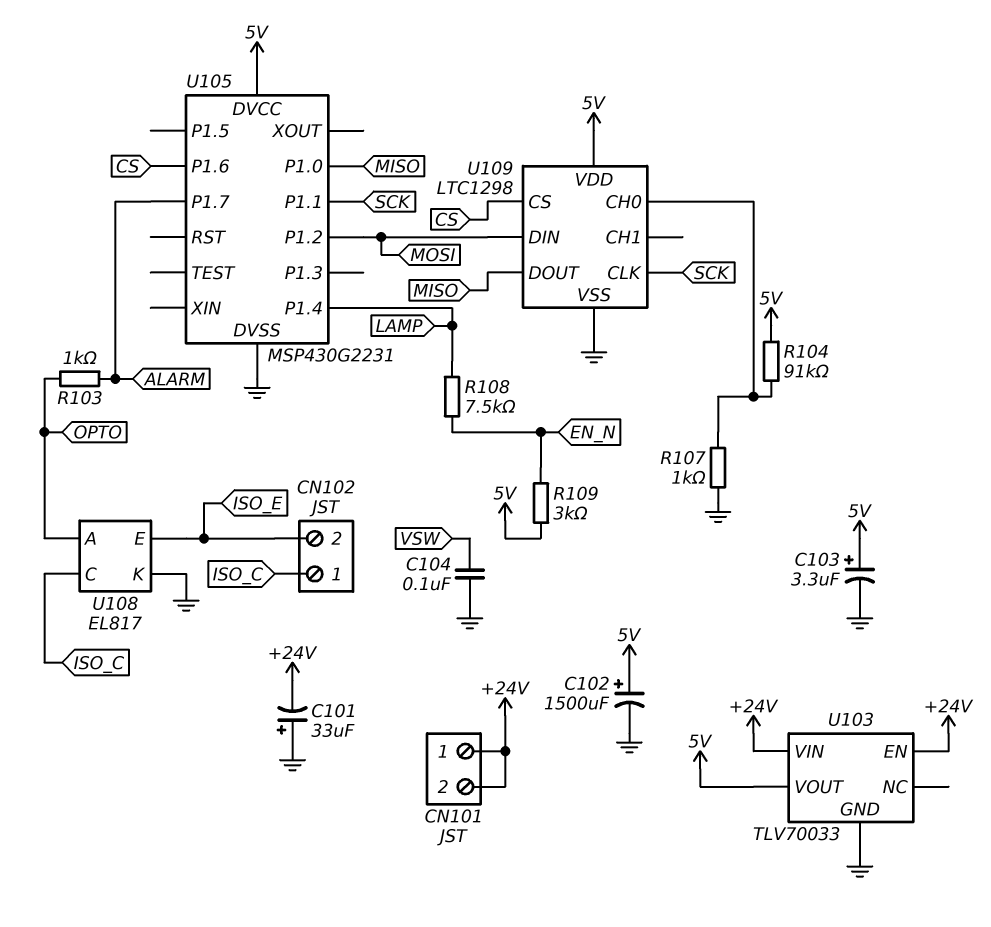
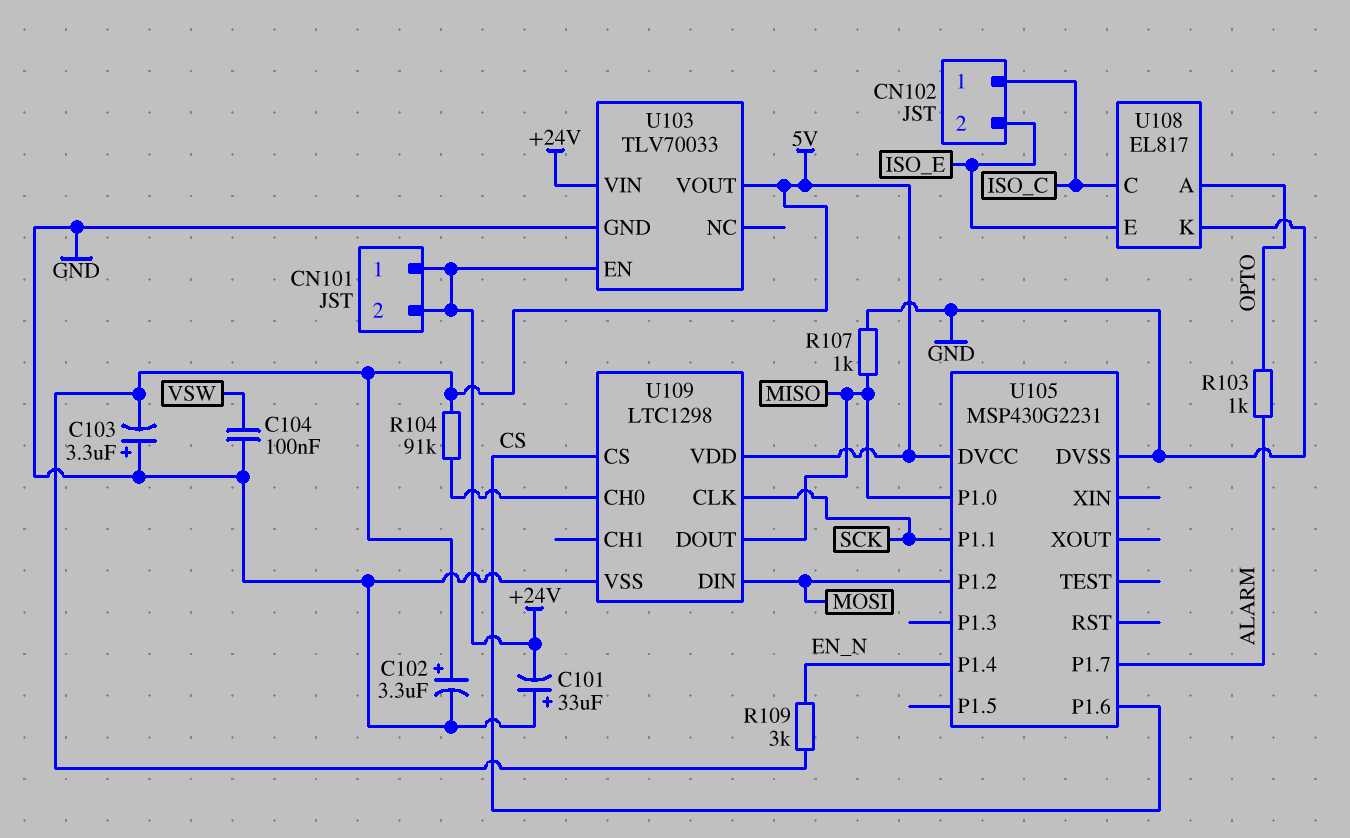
C102: 1500uF (plus 5V, minus GND) -> 3.3uF (plus 5V, minus GND)
C103: 3.3uF (plus 5V, minus GND) -> 3.3uF (plus GND, minus 5V)
R107: 1k (GND, U109/CH0) -> 1k (GND, MISO)
R108: 7.5k (EN_N, LAMP) -> none
U105 pin P1.4: LAMP -> EN_N

